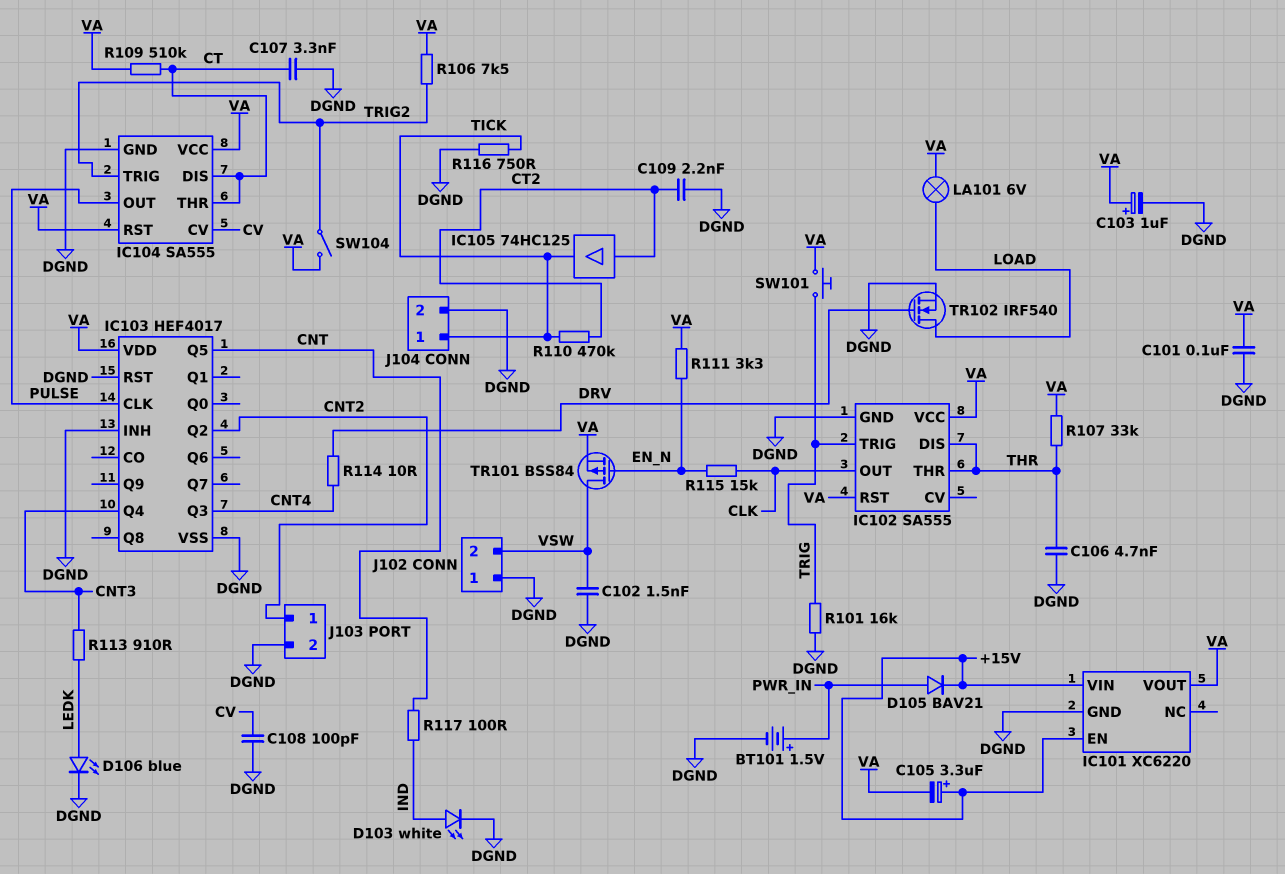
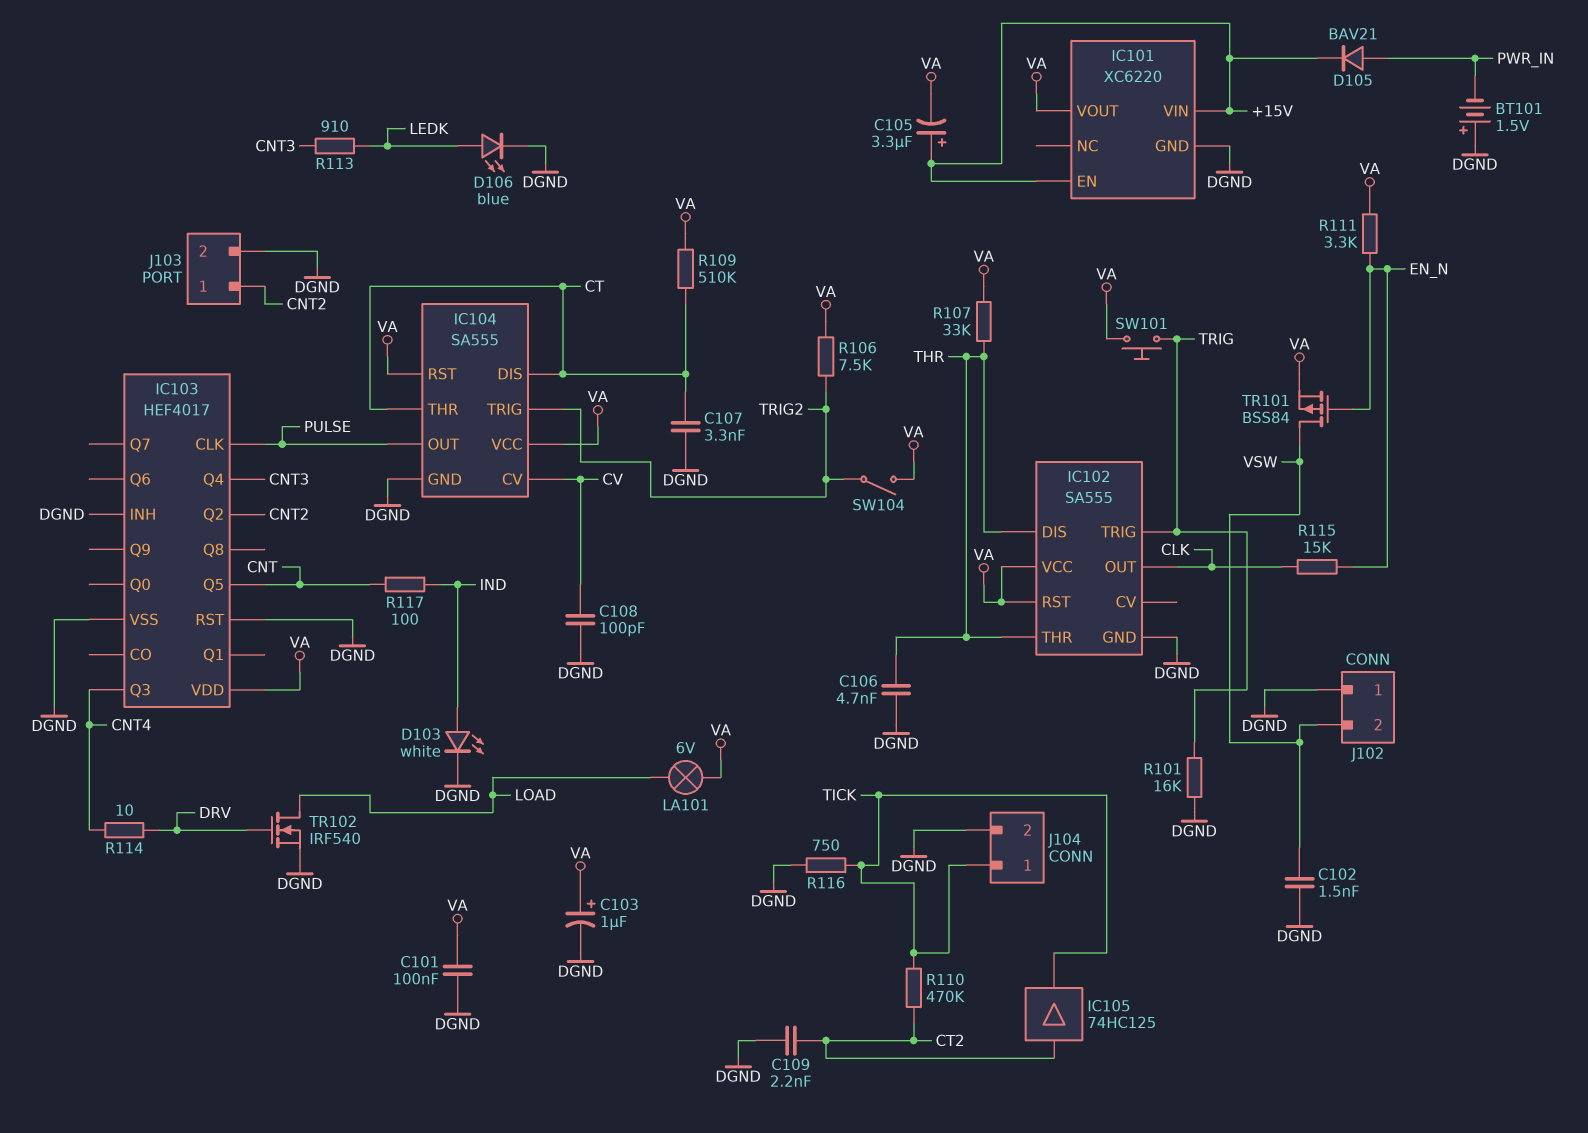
BT101: 1.5V (plus PWR_IN, minus DGND) -> 1.5V (plus DGND, minus PWR_IN)

